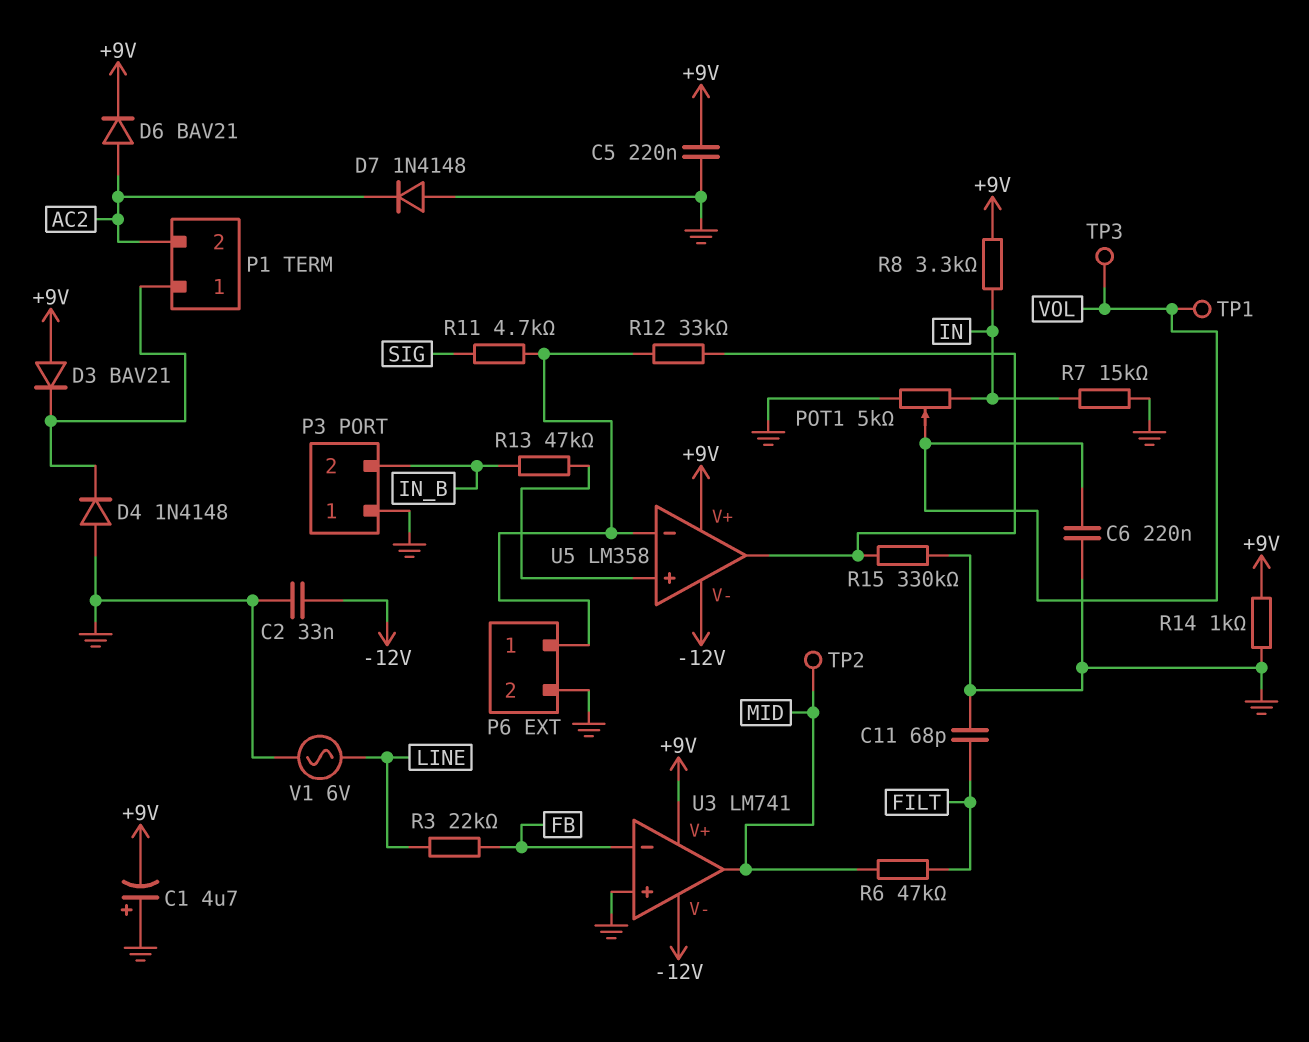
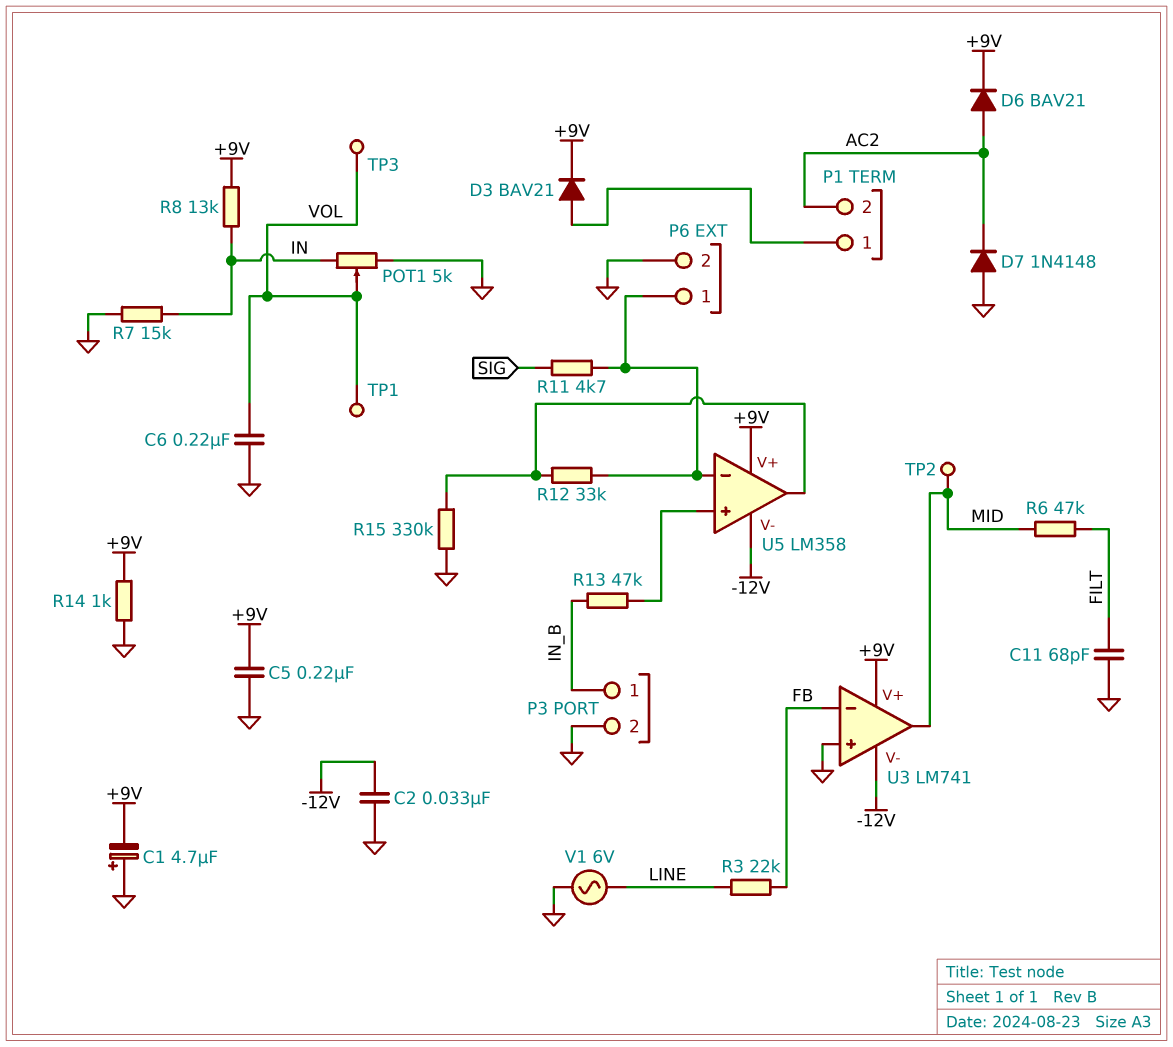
D3: diode BAV21 (A +9V, K P1/1) -> diode BAV21 (A P1/1, K +9V)
D4: diode 1N4148 (A GND, K P1/1) -> none
P3 pin 1: GND -> IN_B
P3 pin 2: IN_B -> GND
R8: 3.3k (+9V, IN) -> 13k (+9V, IN)

